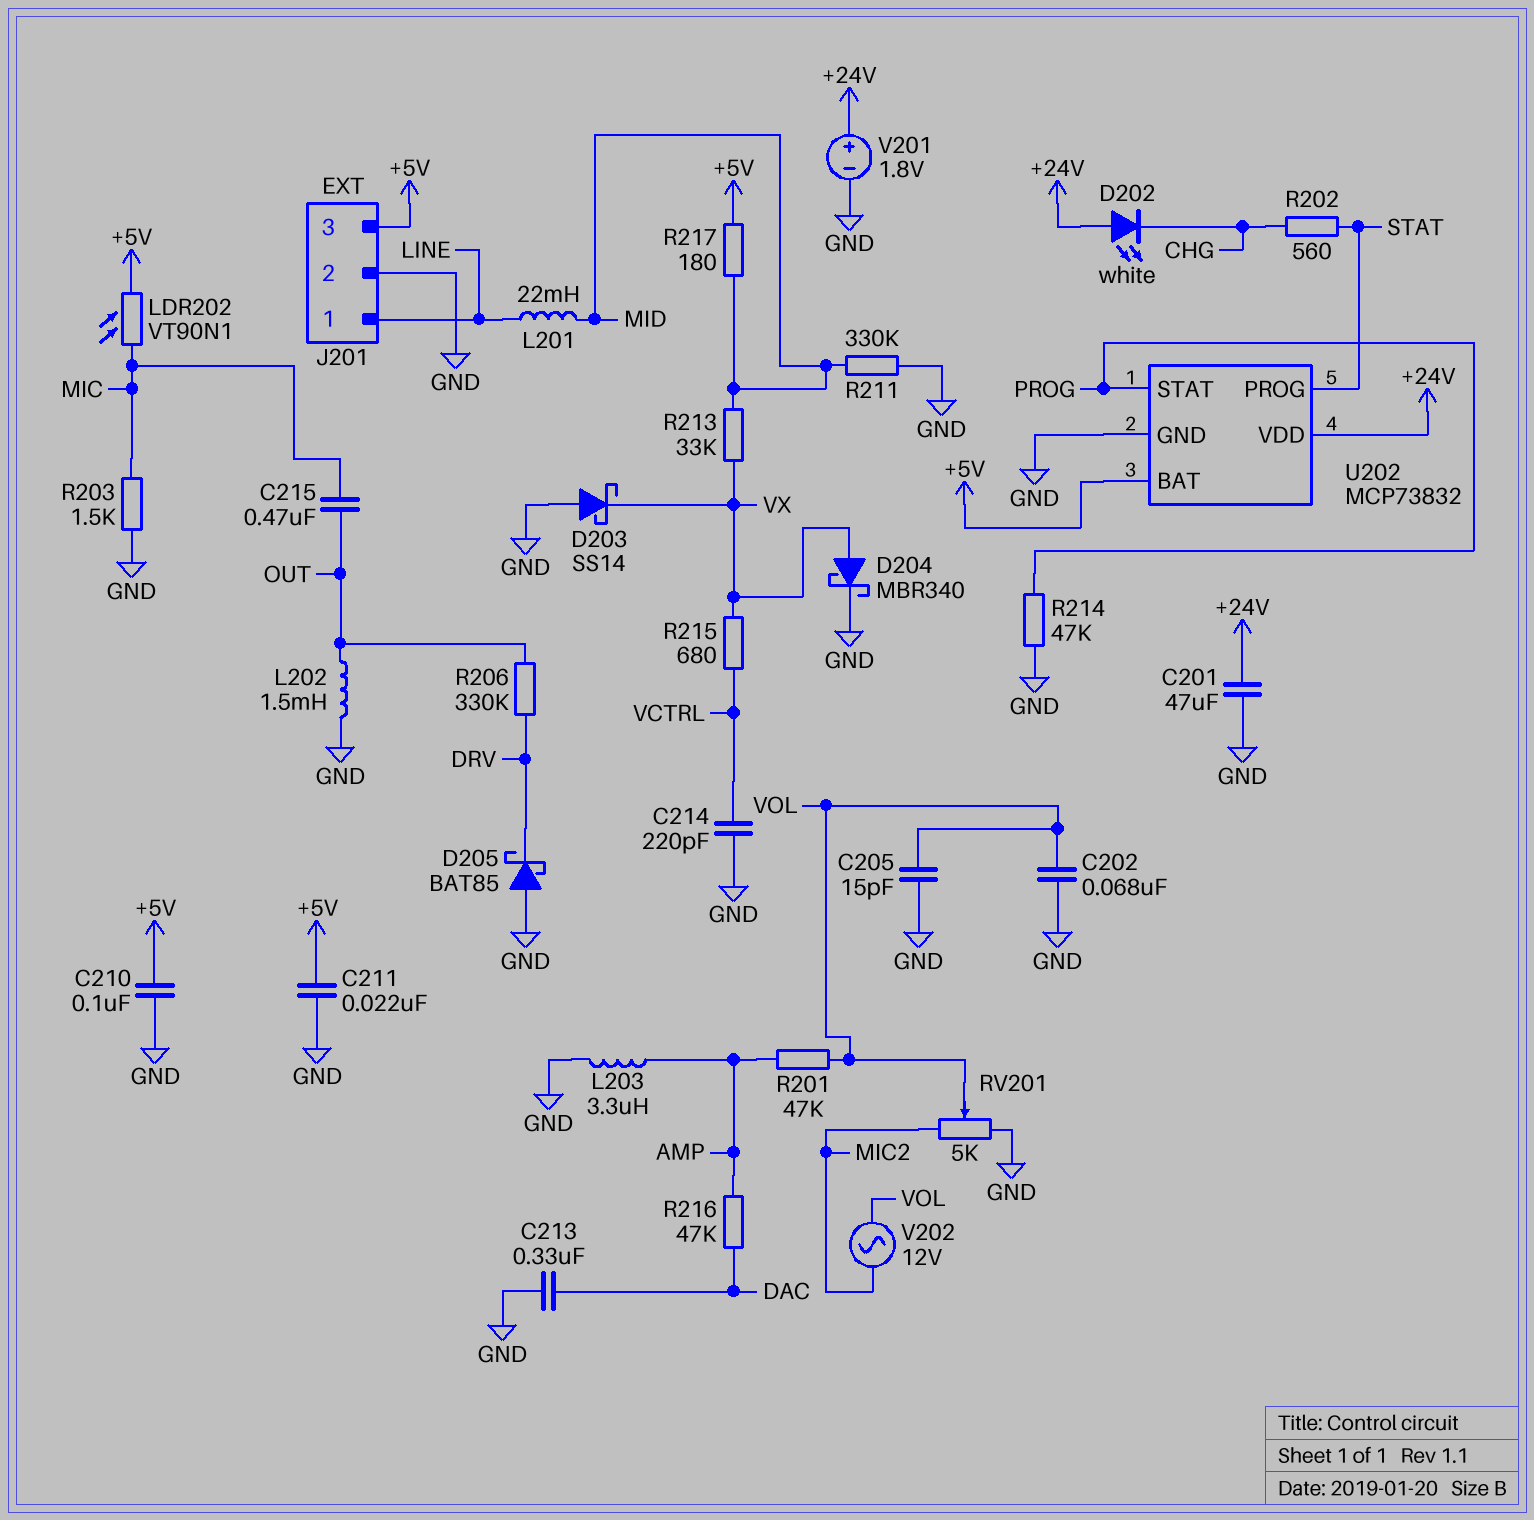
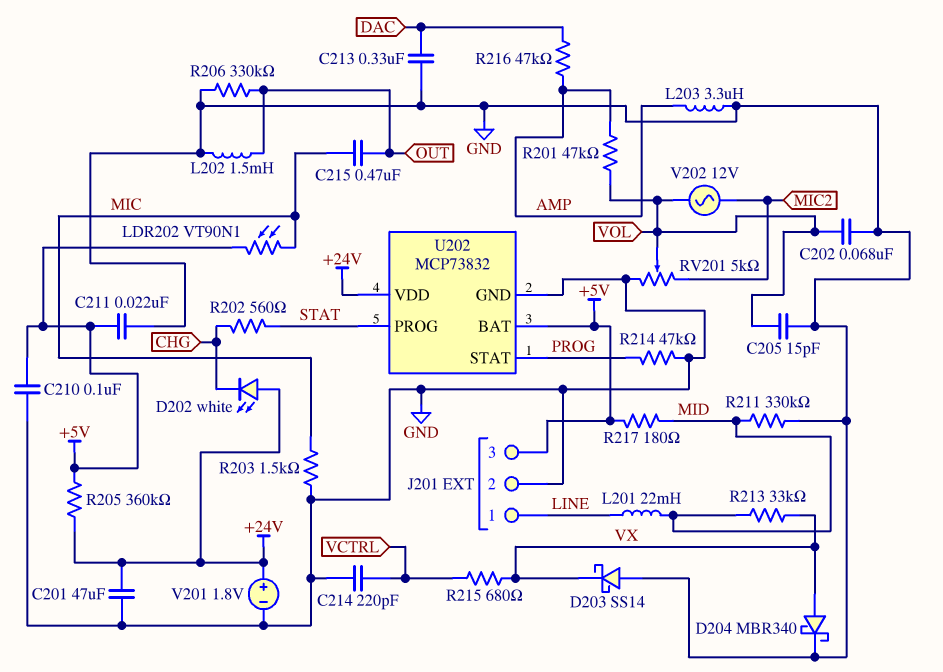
D205: schottky BAT85 (A GND, K DRV) -> none
R205: none -> 360k (+5V, +24V)
R206: 330k (DRV, OUT) -> 330k (GND, OUT)

